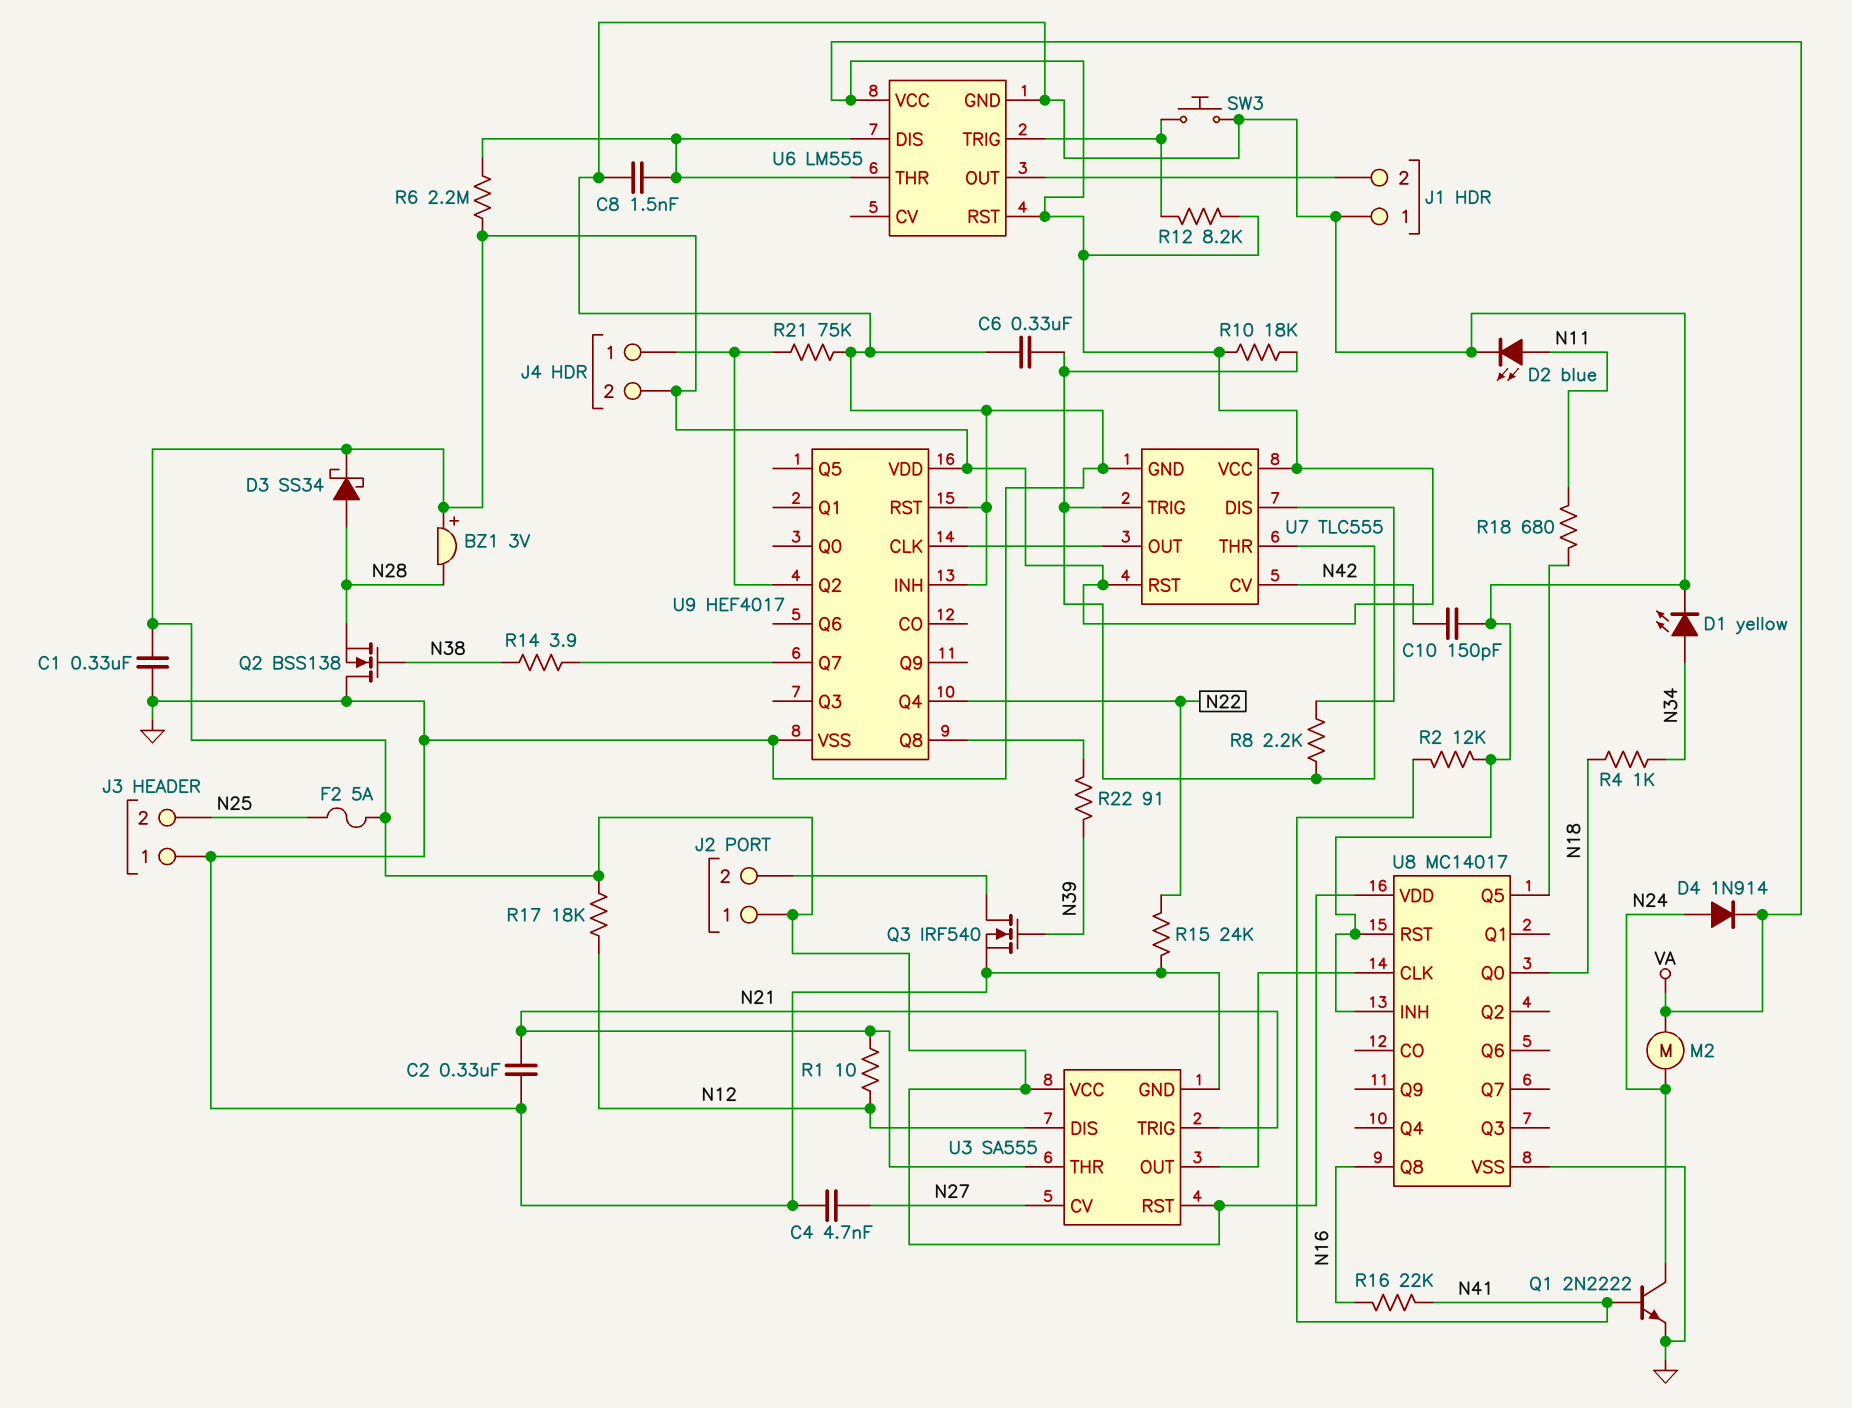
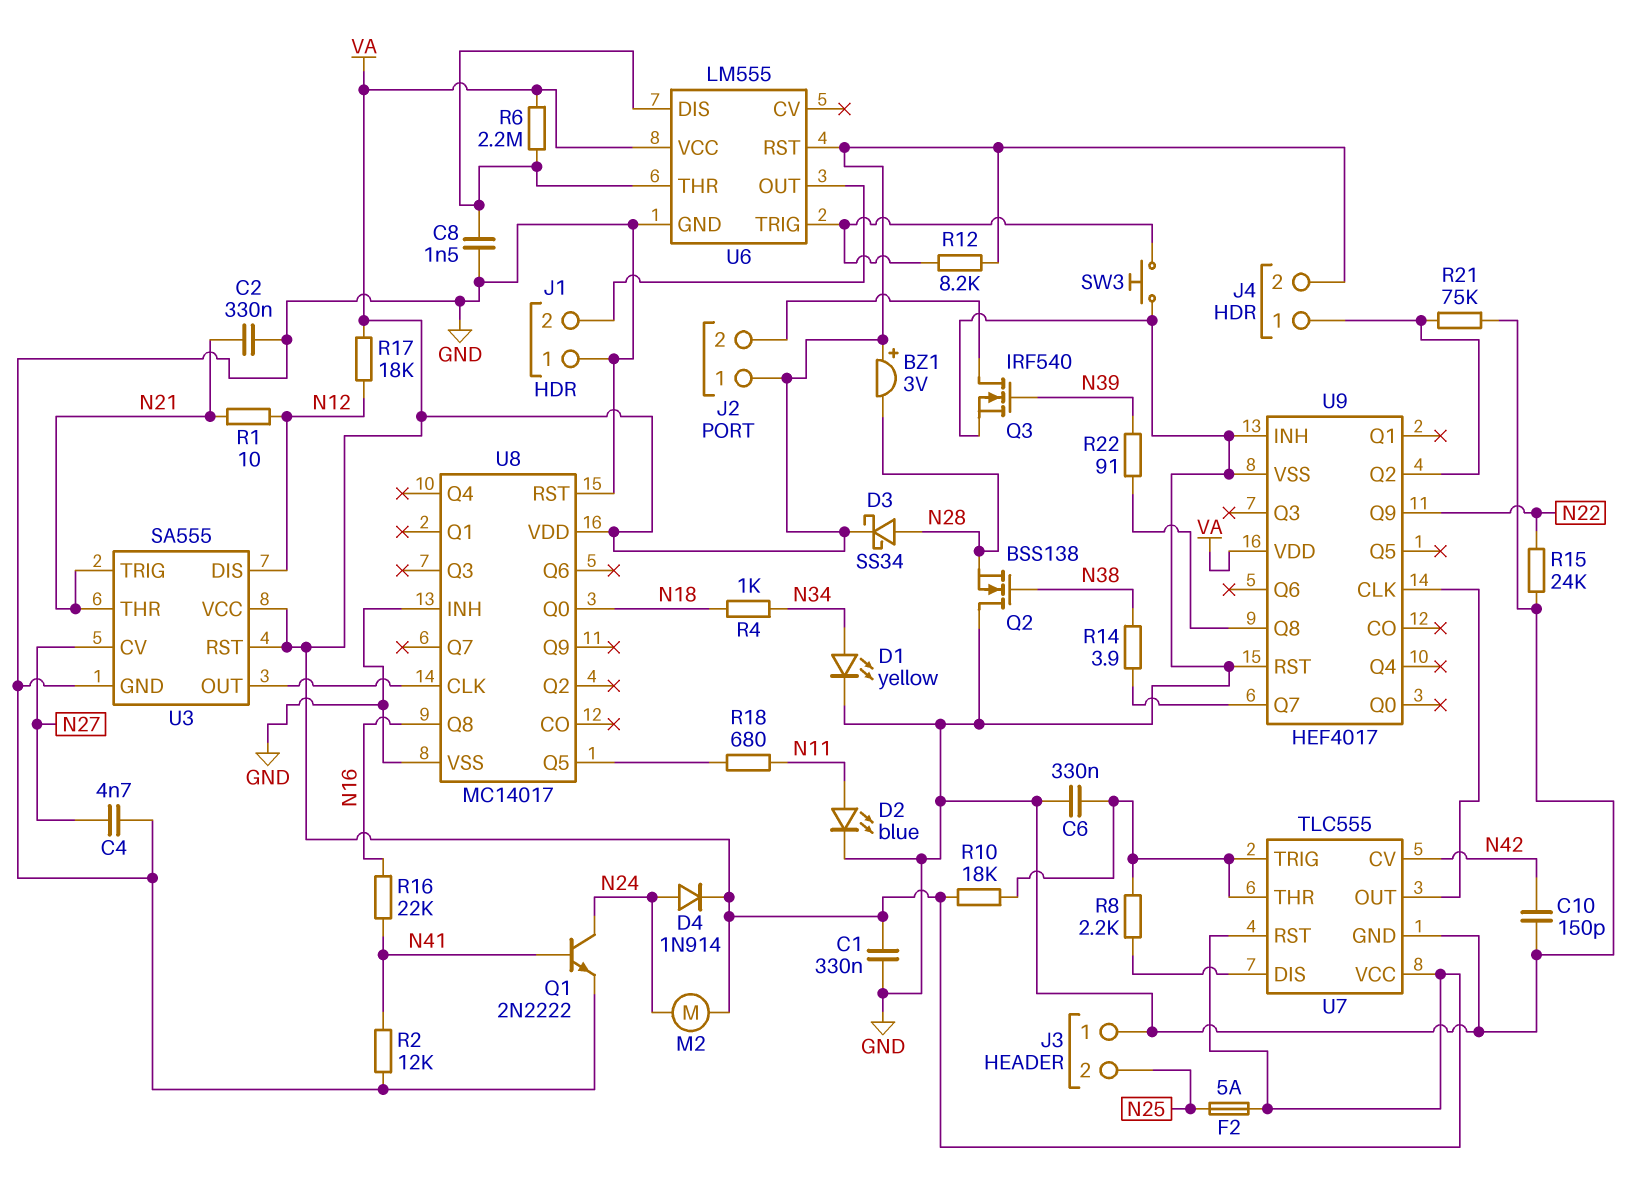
U9 pin Q4: N22 -> none
U9 pin Q9: none -> N22

